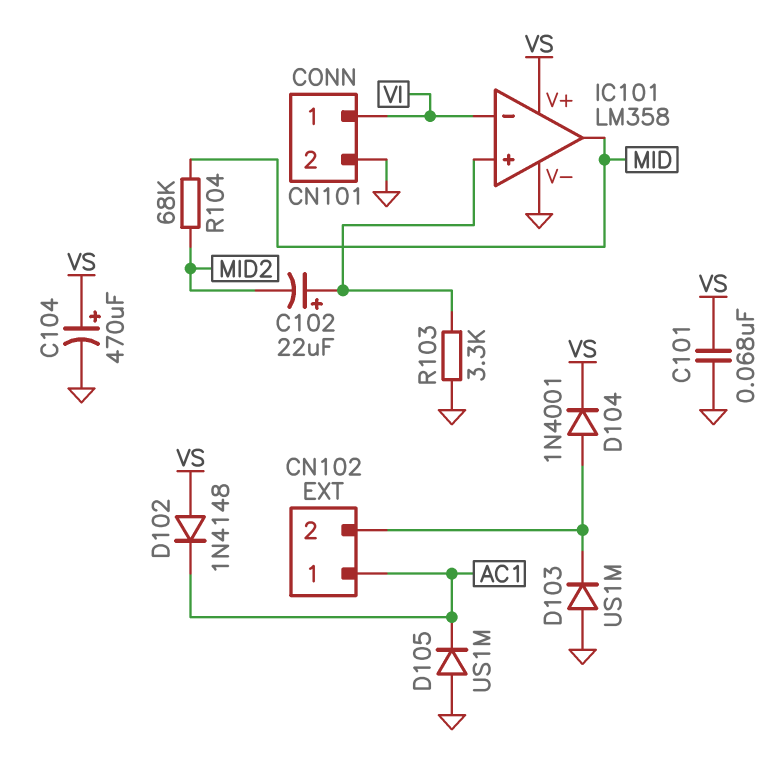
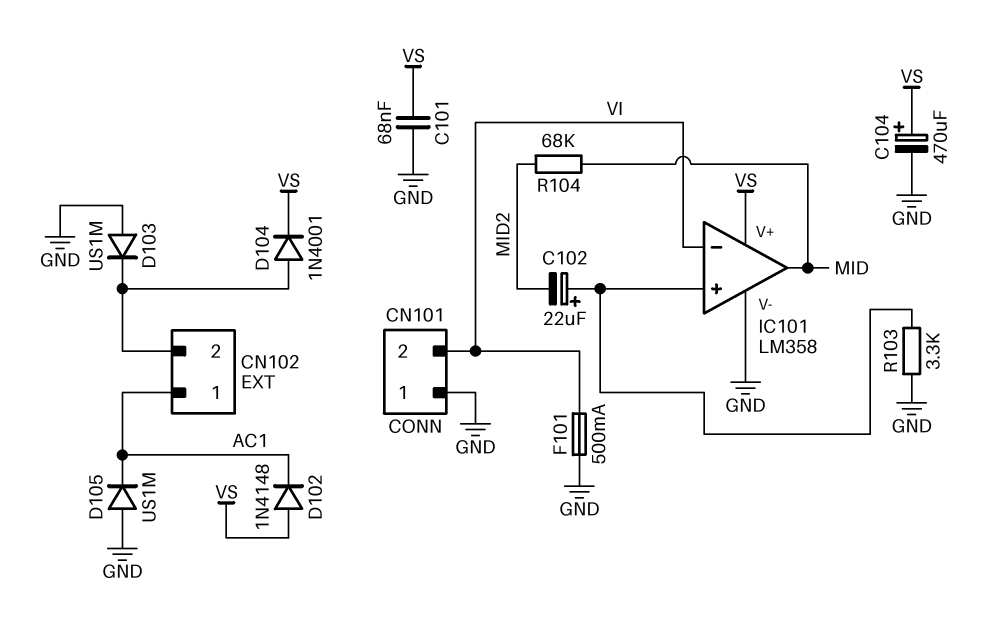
CN101 pin 1: VI -> GND
CN101 pin 2: GND -> VI
F101: none -> 500mA (GND, VI)

